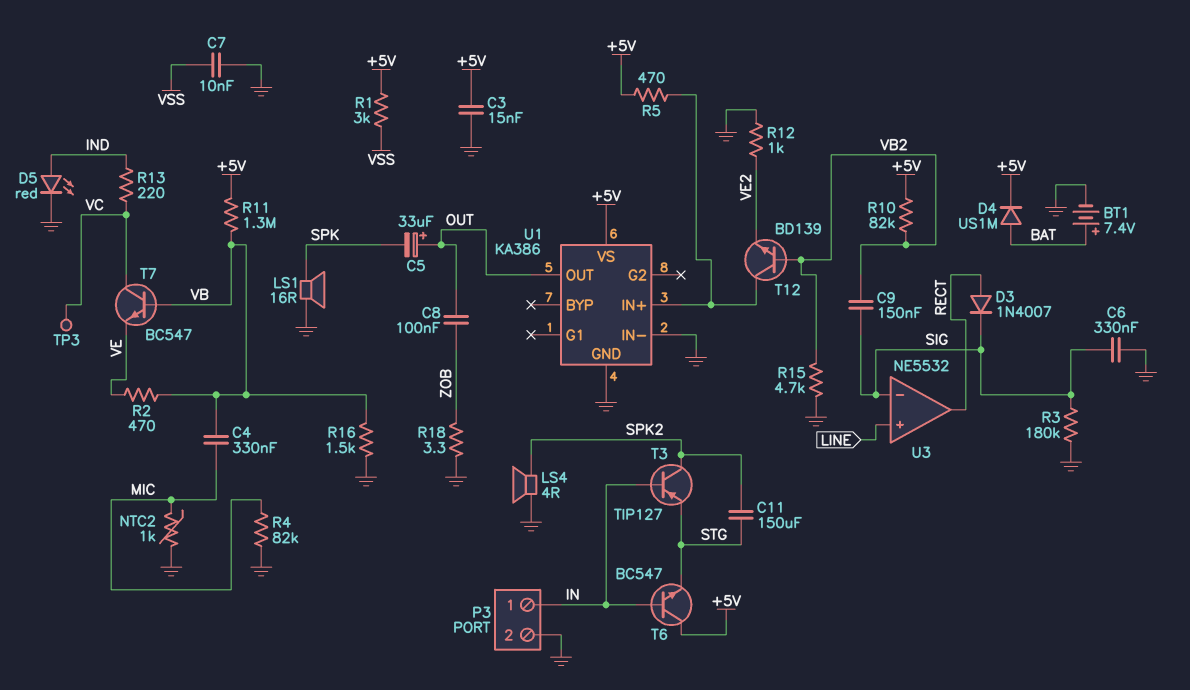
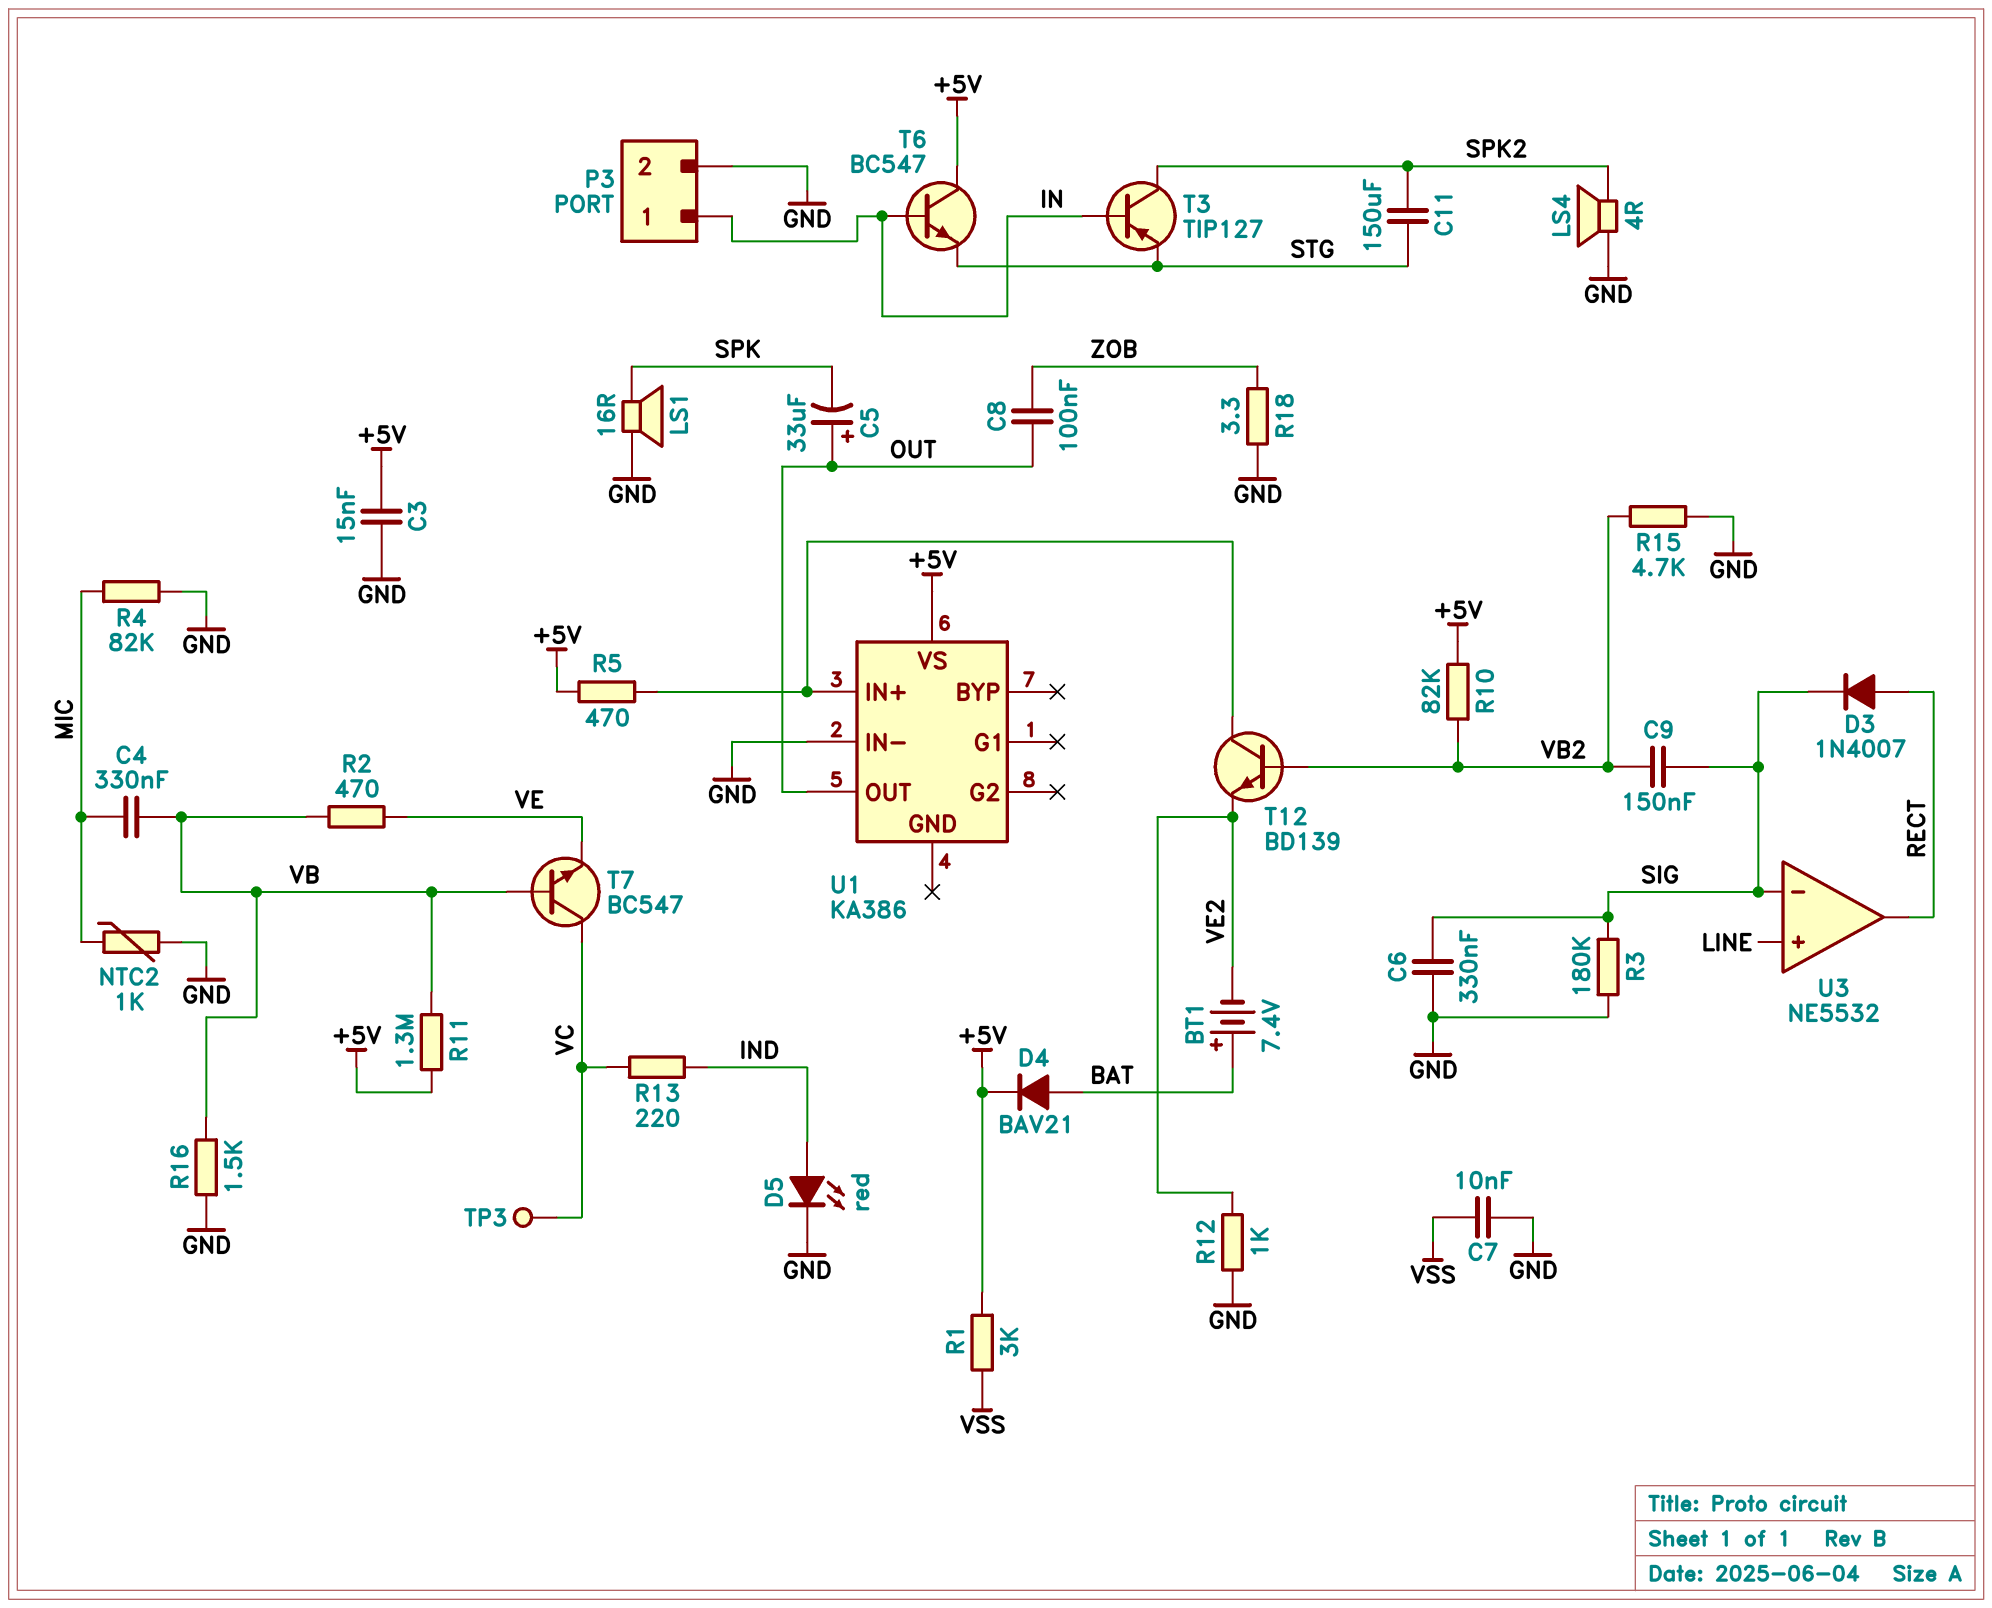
BT1: 7.4V (plus BAT, minus GND) -> 7.4V (plus BAT, minus VE2)
D4: diode US1M (A BAT, K +5V) -> diode BAV21 (A BAT, K +5V)
U1 pin GND: GND -> none

